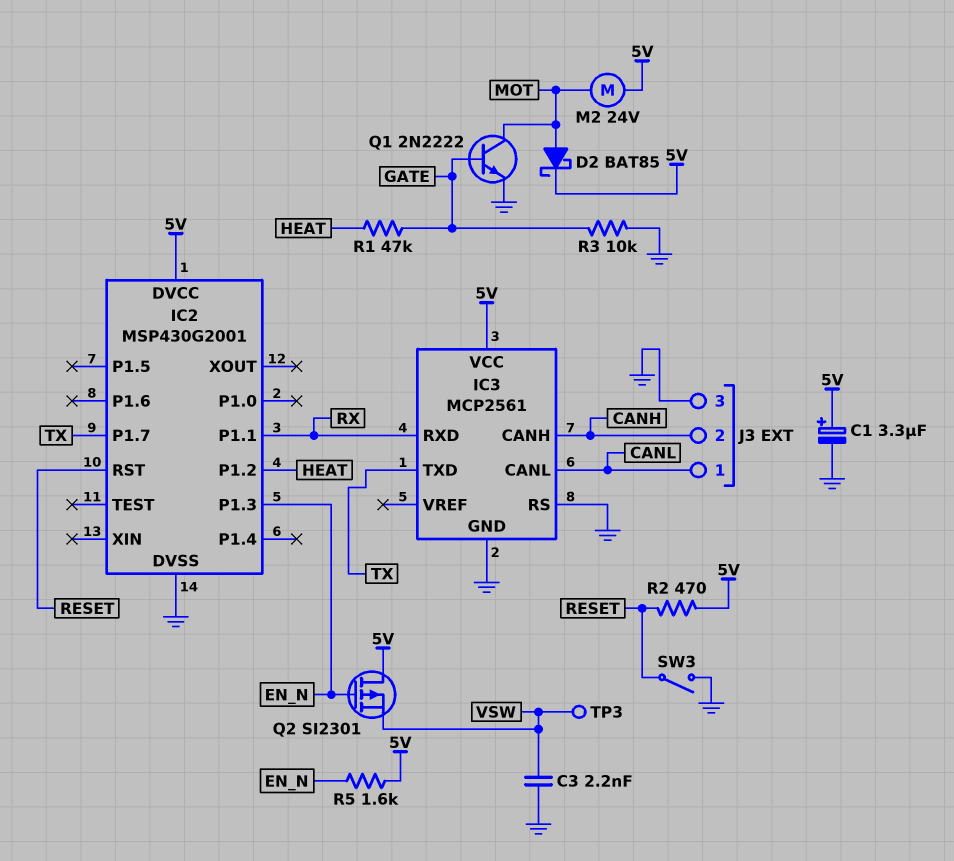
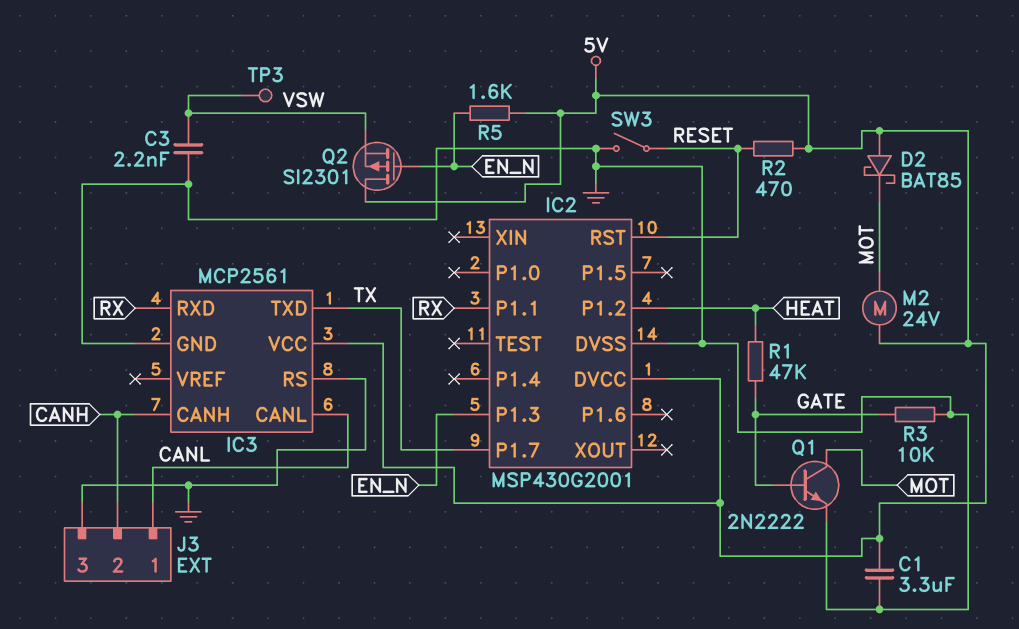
C1: 3.3uF (plus 5V, minus GND) -> 3.3uF (5V, GND)
D2: schottky BAT85 (A MOT, K 5V) -> schottky BAT85 (A 5V, K MOT)

